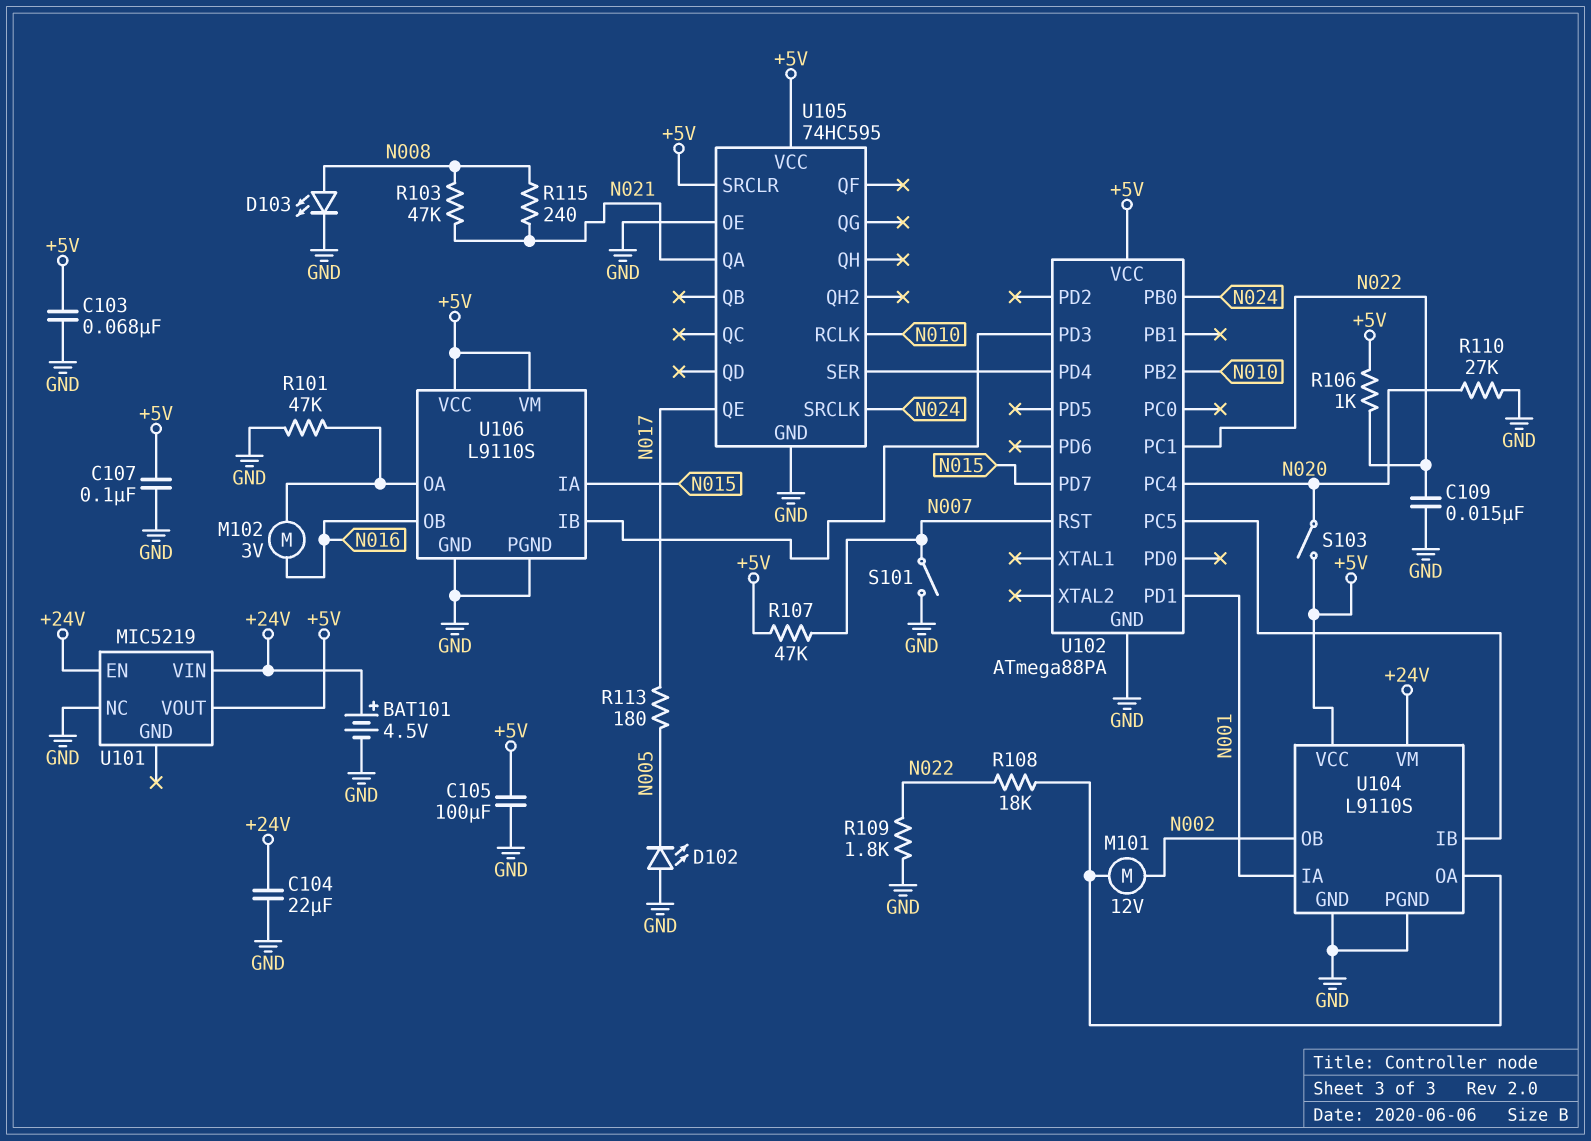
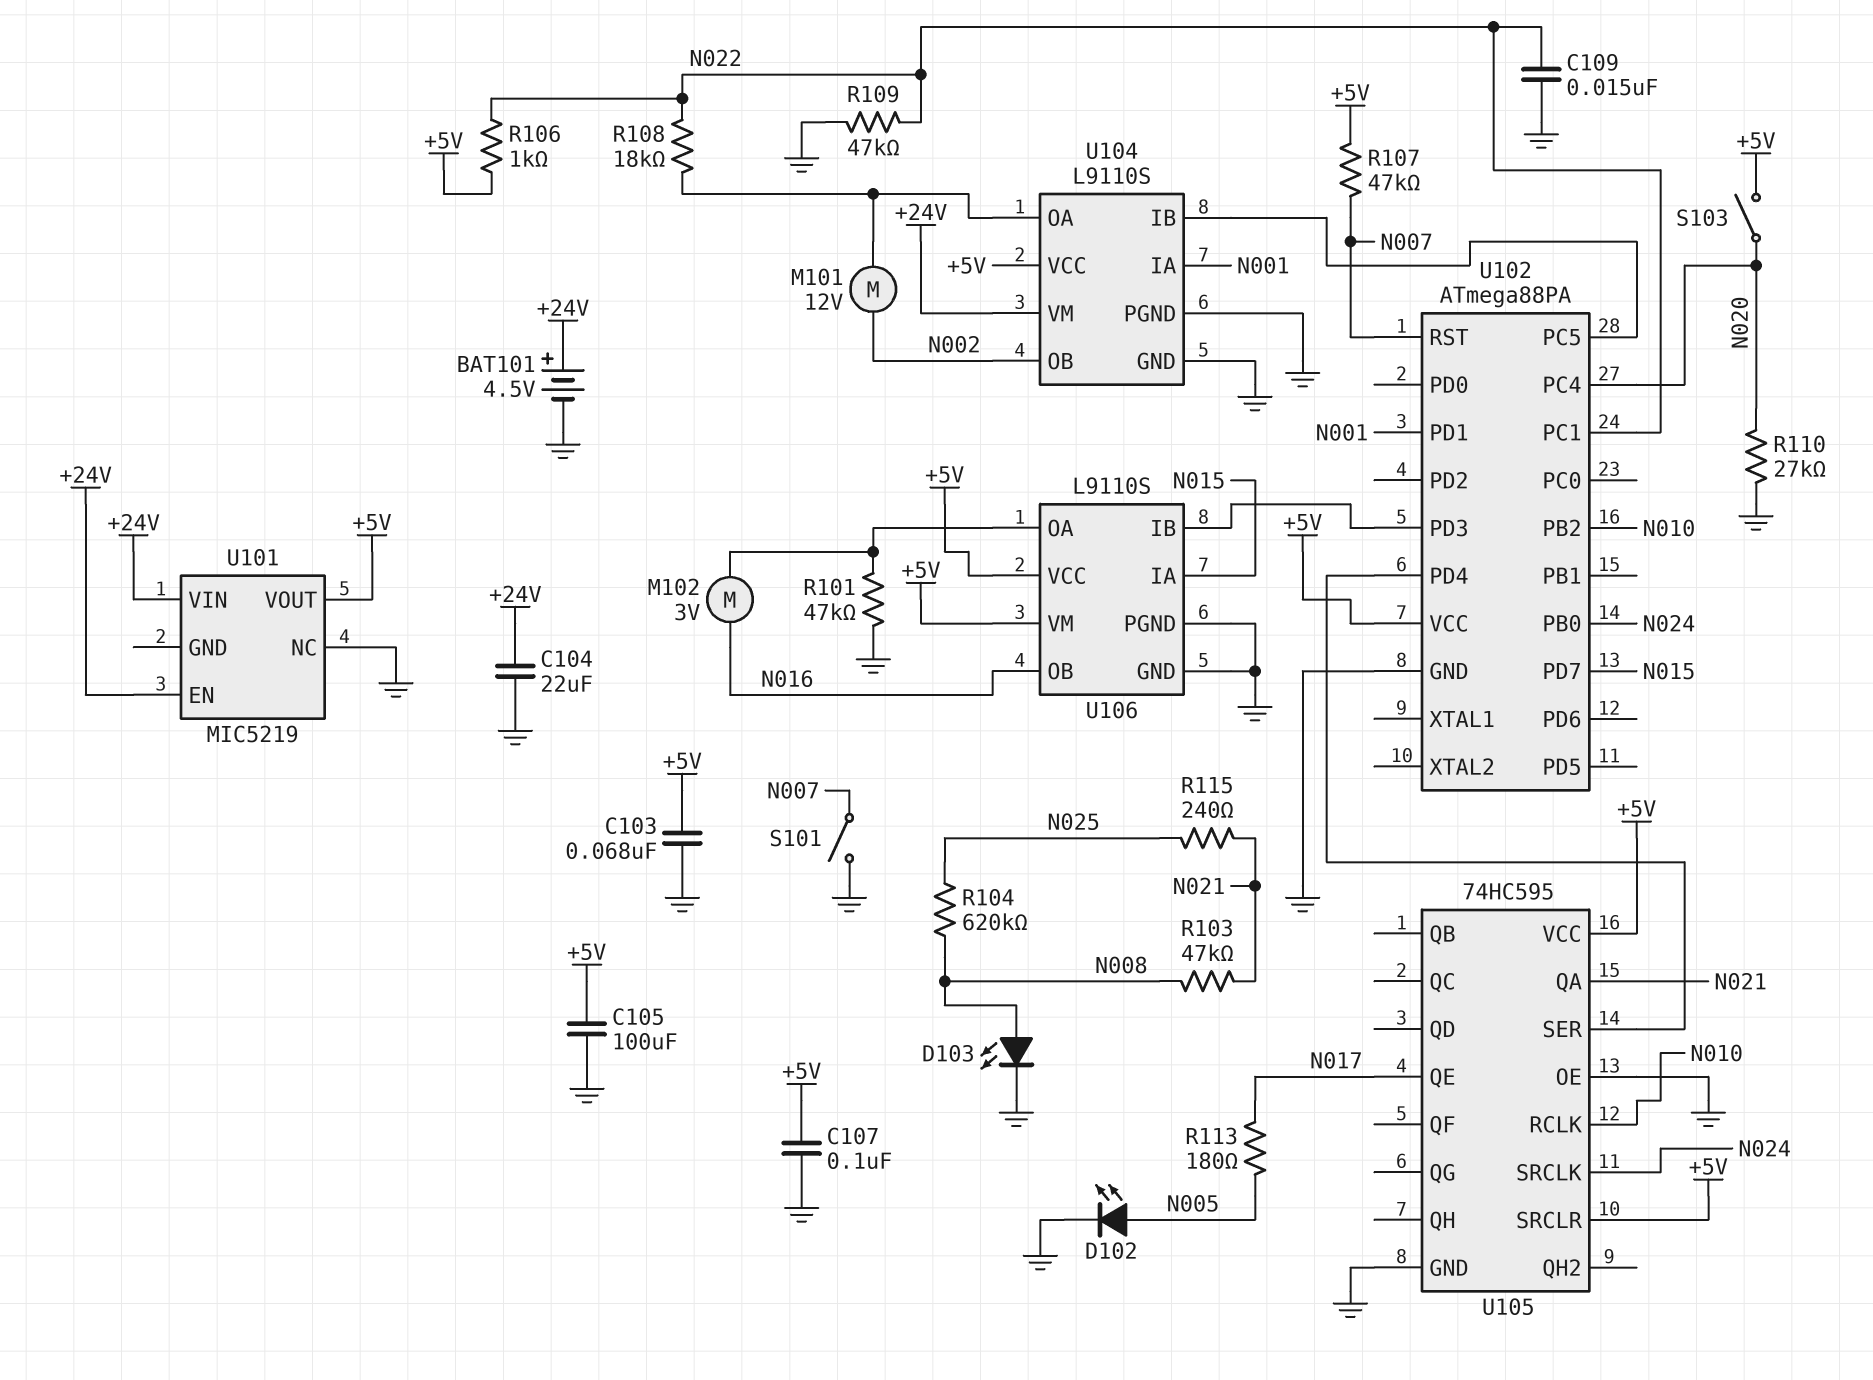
D102: LED (A GND, K N005) -> LED (A N005, K GND)
R104: none -> 620k (N008, N025)
R109: 1.8k (GND, N022) -> 47k (GND, N022)
R115: 240 (N008, N021) -> 240 (N021, N025)

